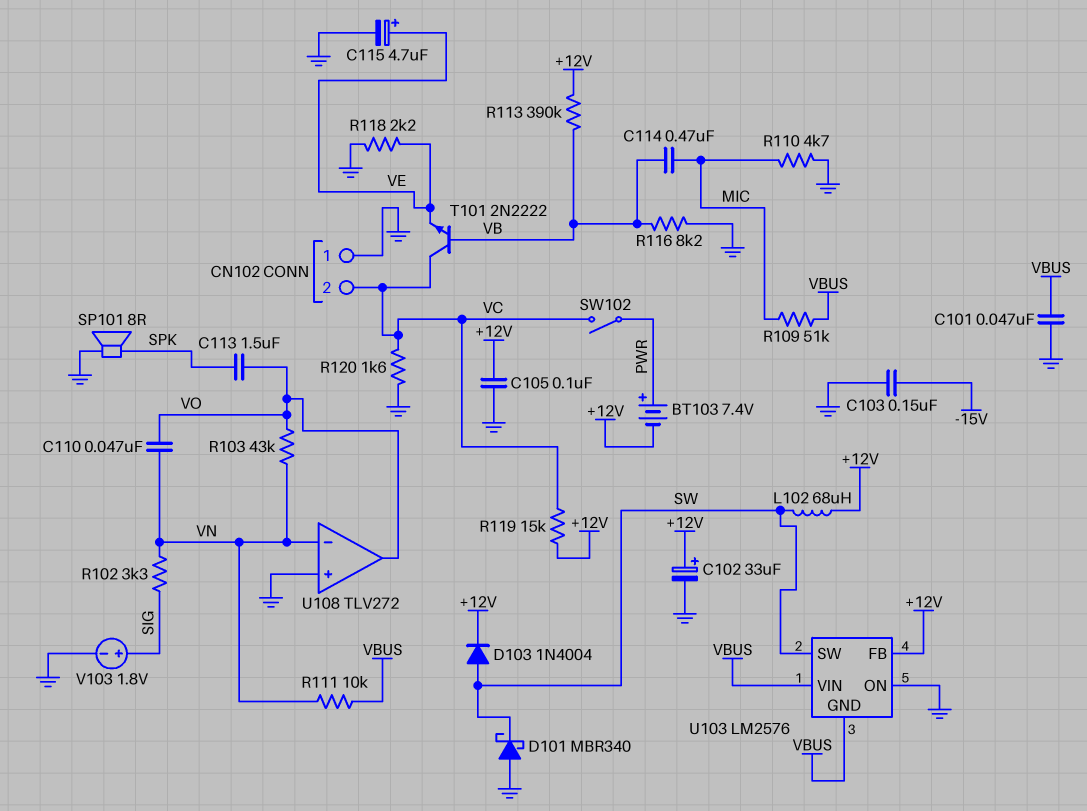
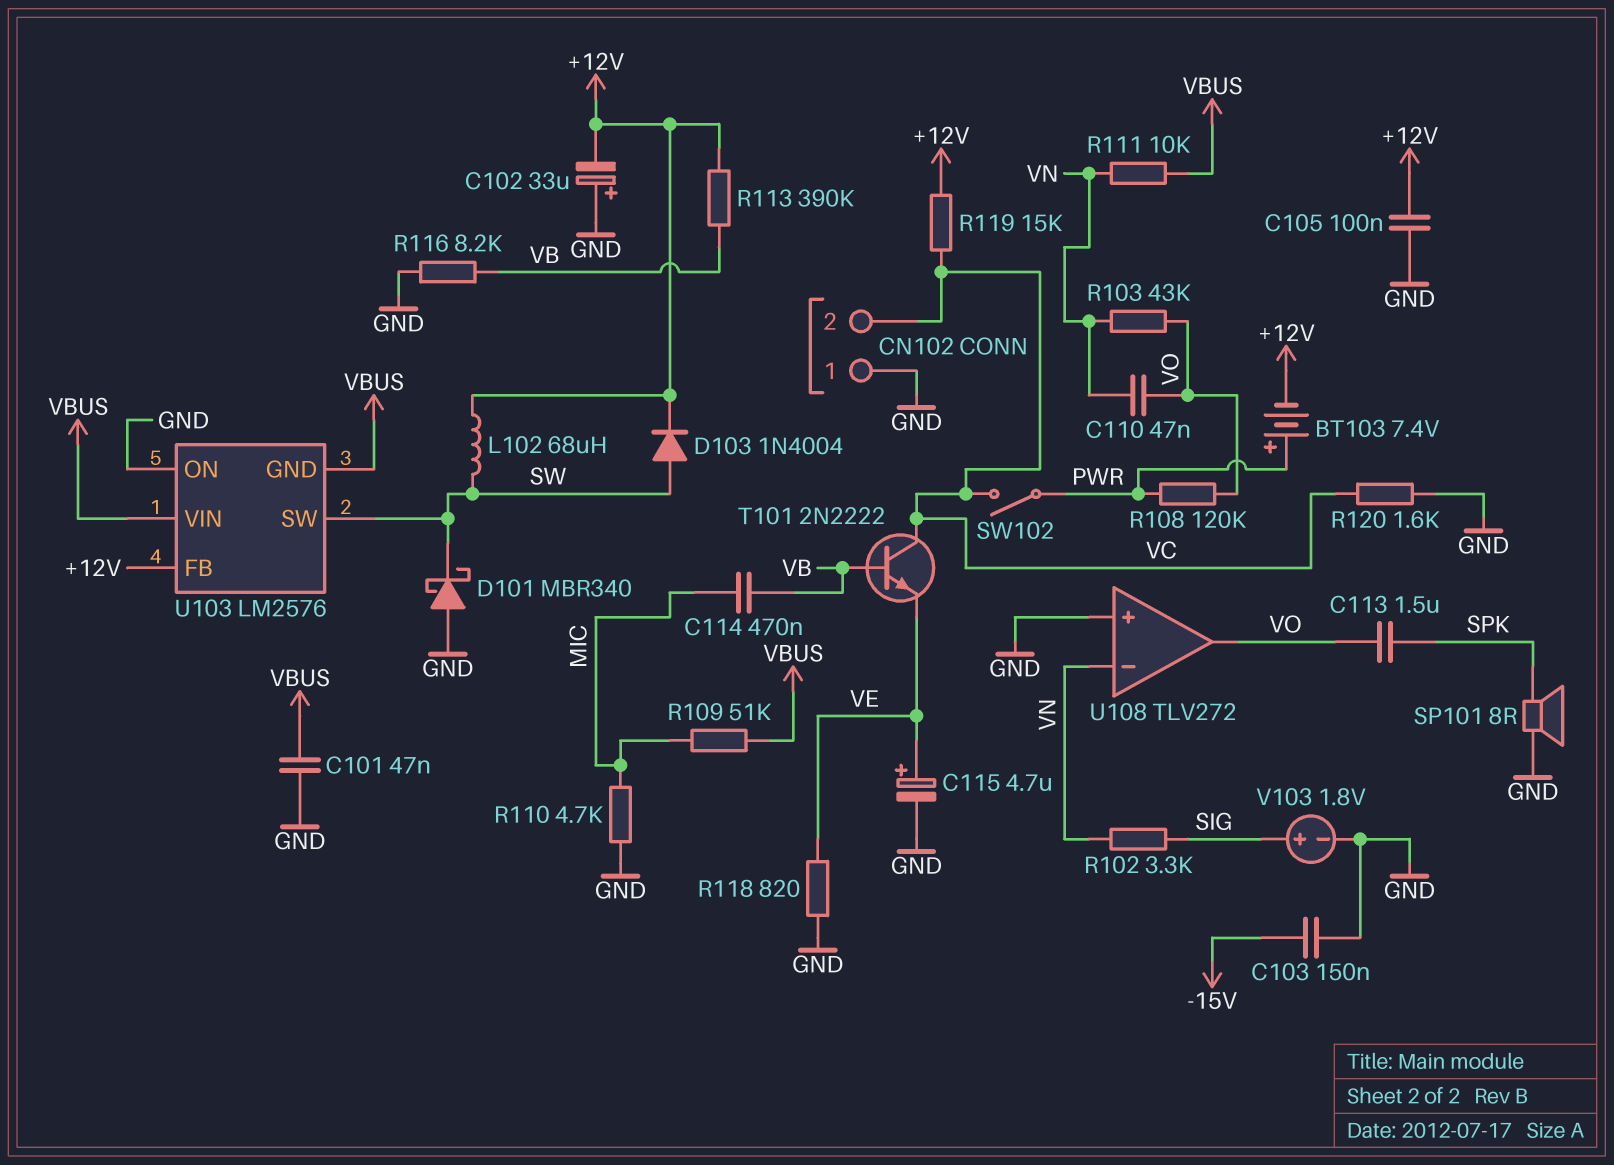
C102: 33uF (plus +12V, minus GND) -> 33uF (plus GND, minus +12V)
R108: none -> 120k (PWR, VO)
R118: 2.2k (GND, VE) -> 820 (GND, VE)

